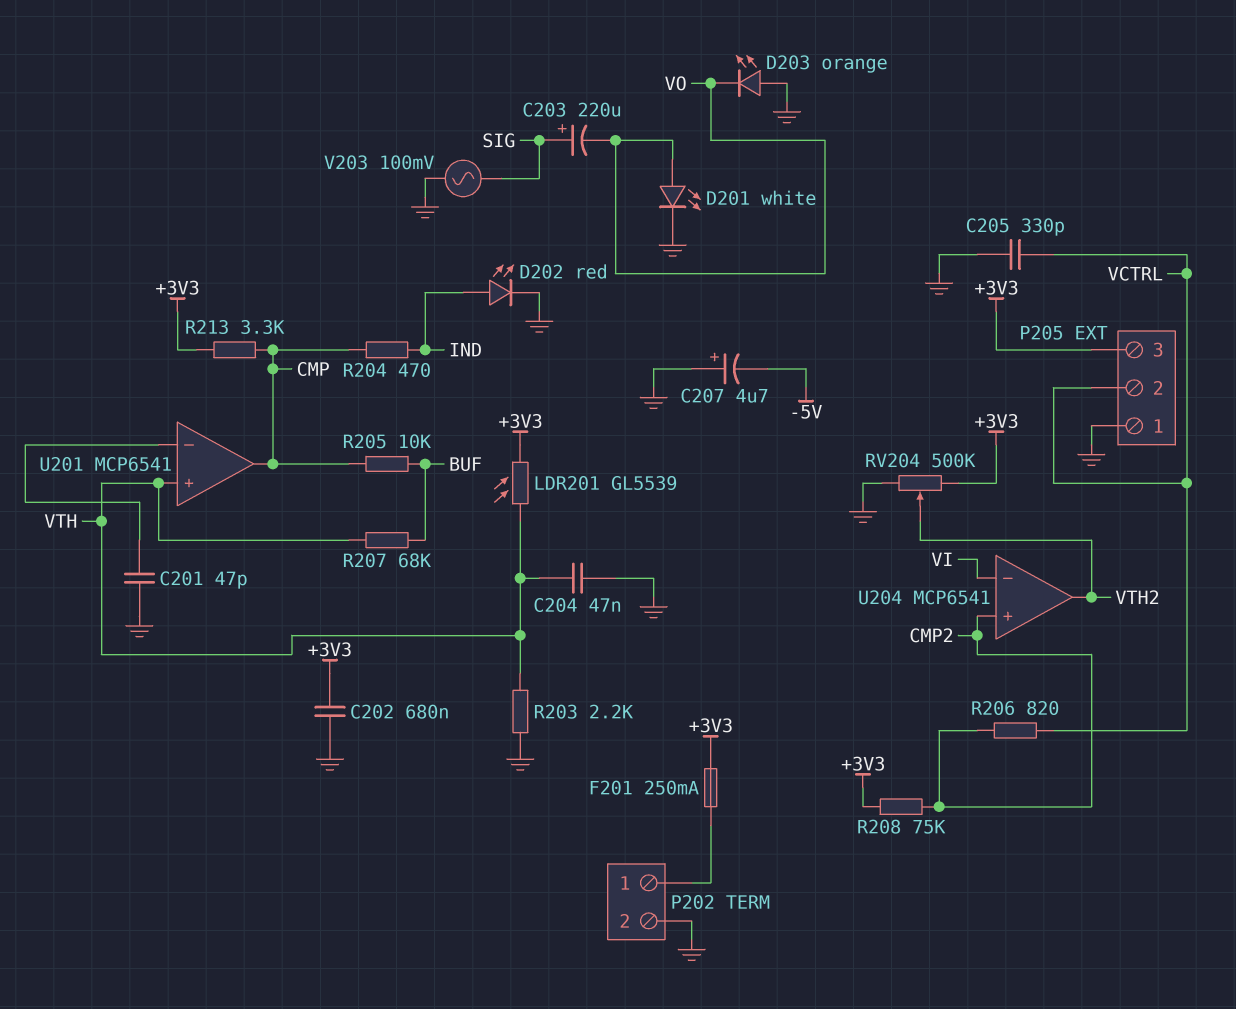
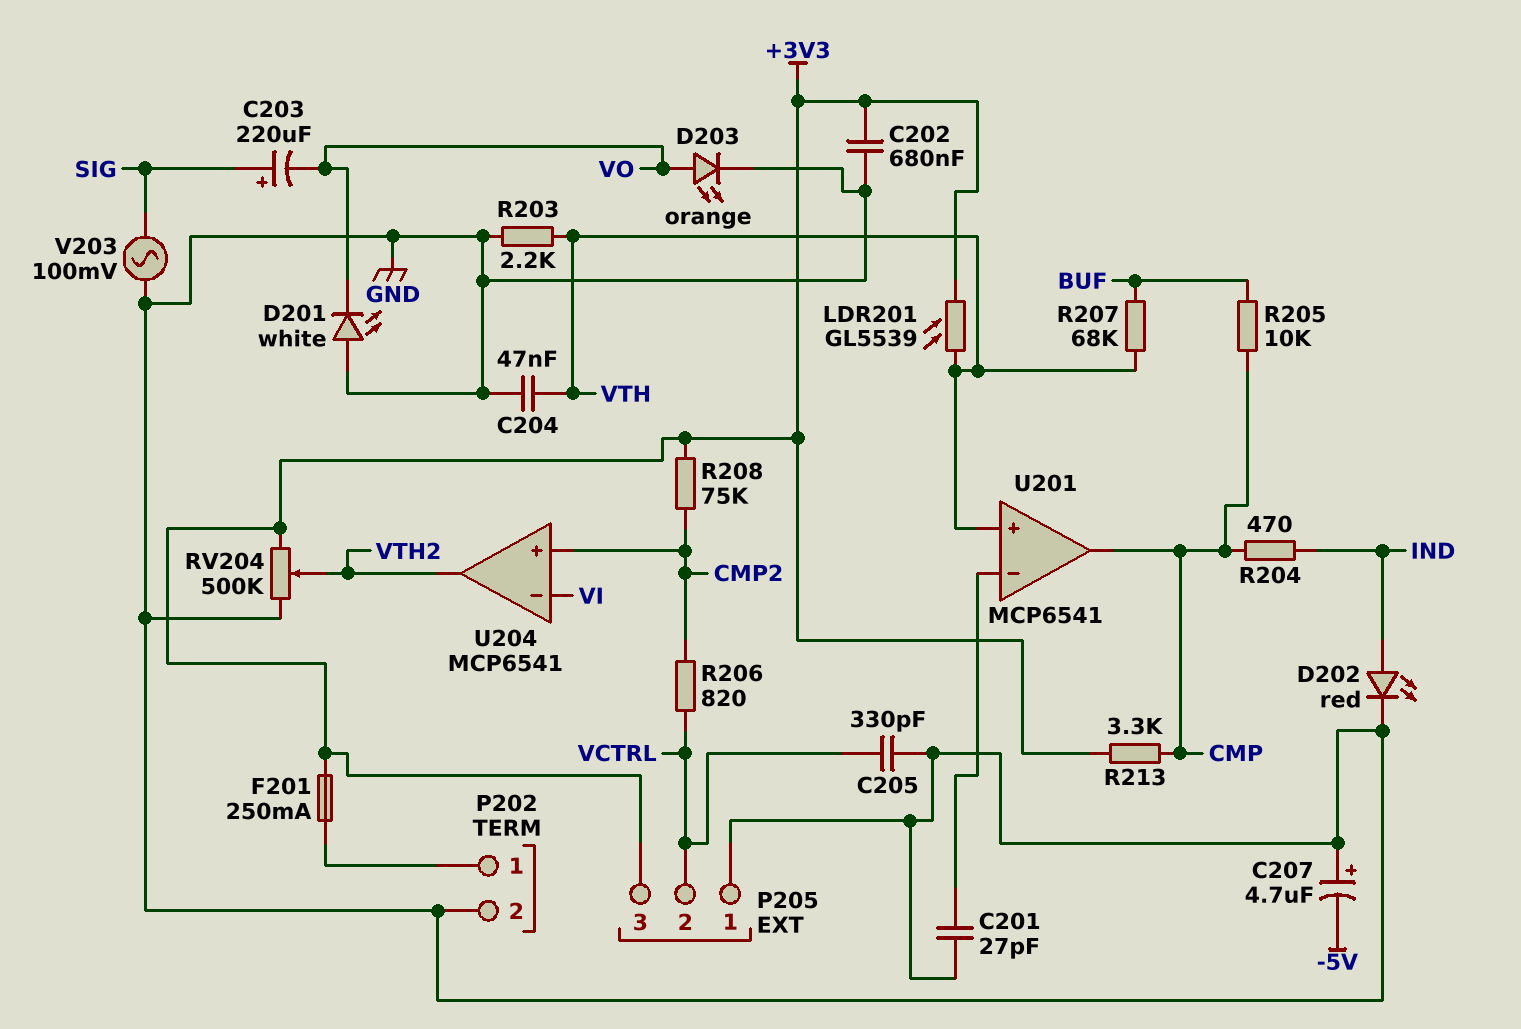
C201: 47pF (GND, U201/in-) -> 27pF (GND, U201/in-)
D201: LED white (A VO, K GND) -> LED white (A GND, K VO)
D203: LED orange (A GND, K VO) -> LED orange (A VO, K GND)

